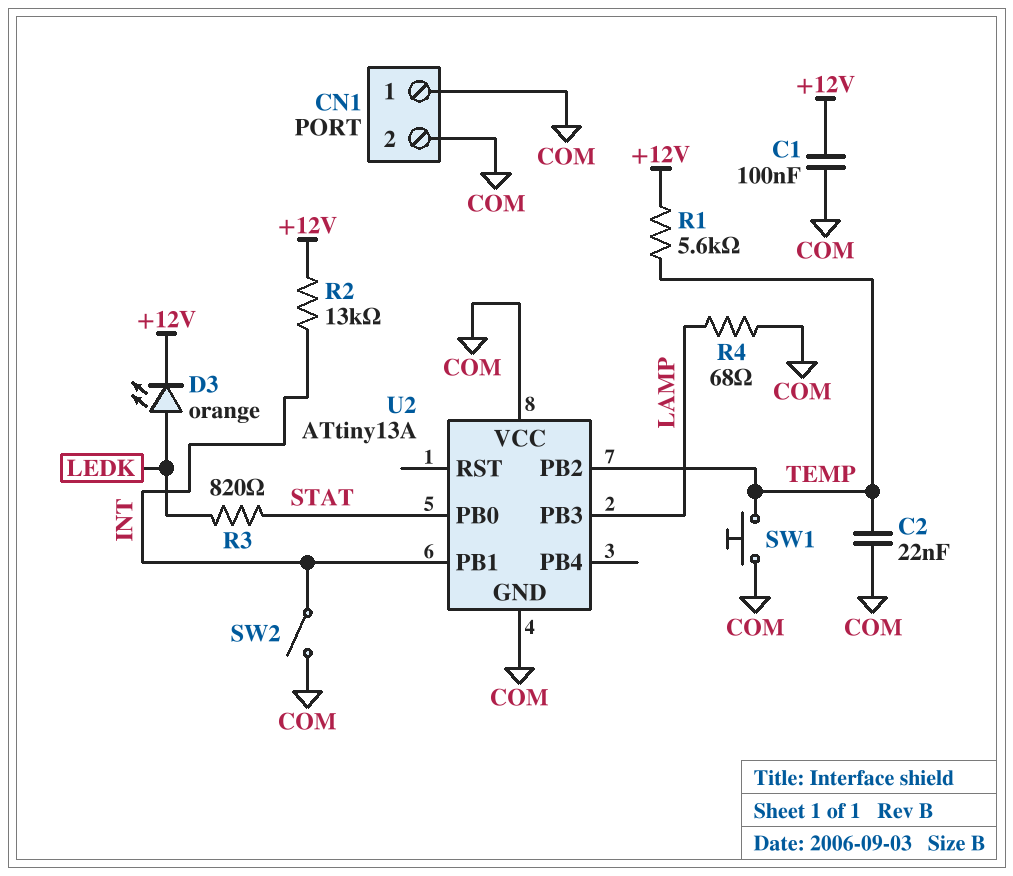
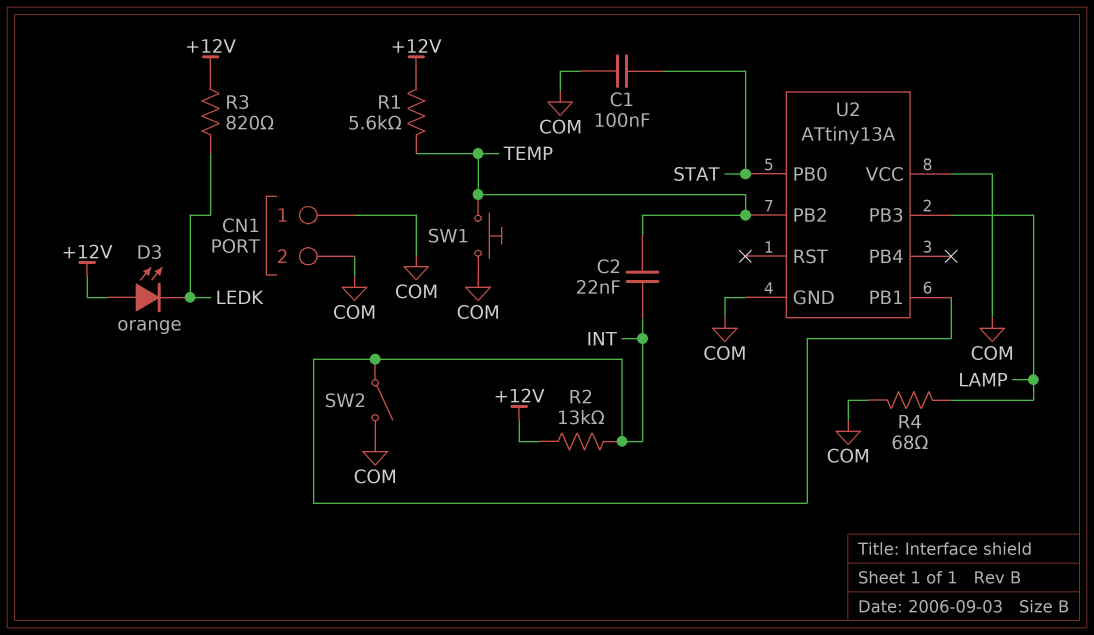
C1: 100nF (+12V, COM) -> 100nF (COM, STAT)
C2: 22nF (COM, TEMP) -> 22nF (INT, TEMP)
D3: LED orange (A LEDK, K +12V) -> LED orange (A +12V, K LEDK)
R3: 820 (LEDK, STAT) -> 820 (+12V, LEDK)

